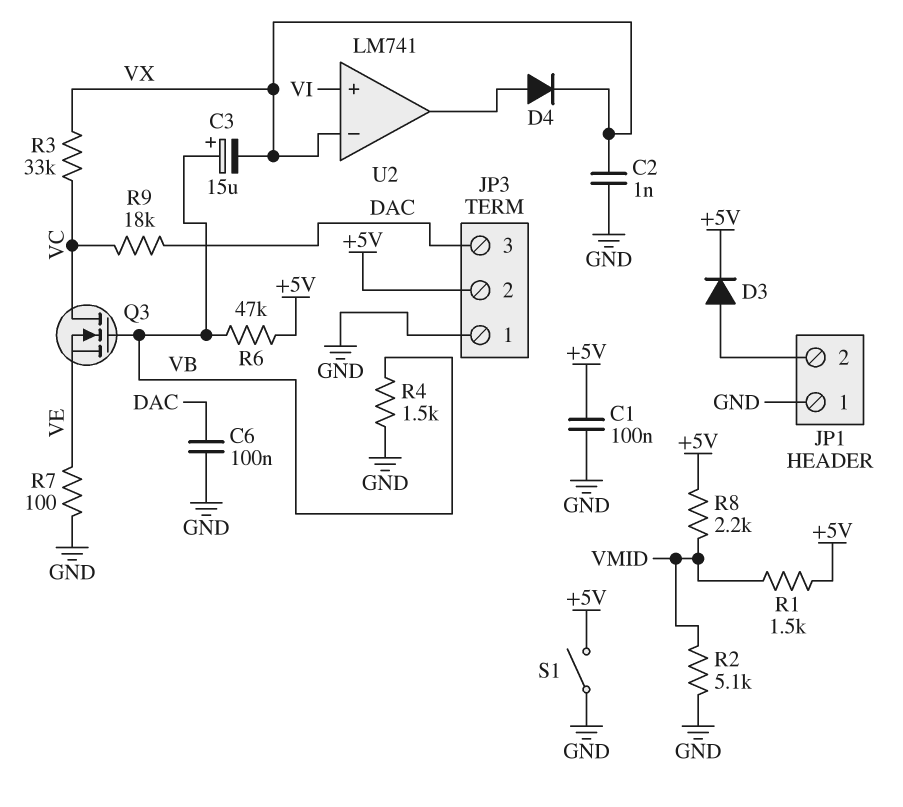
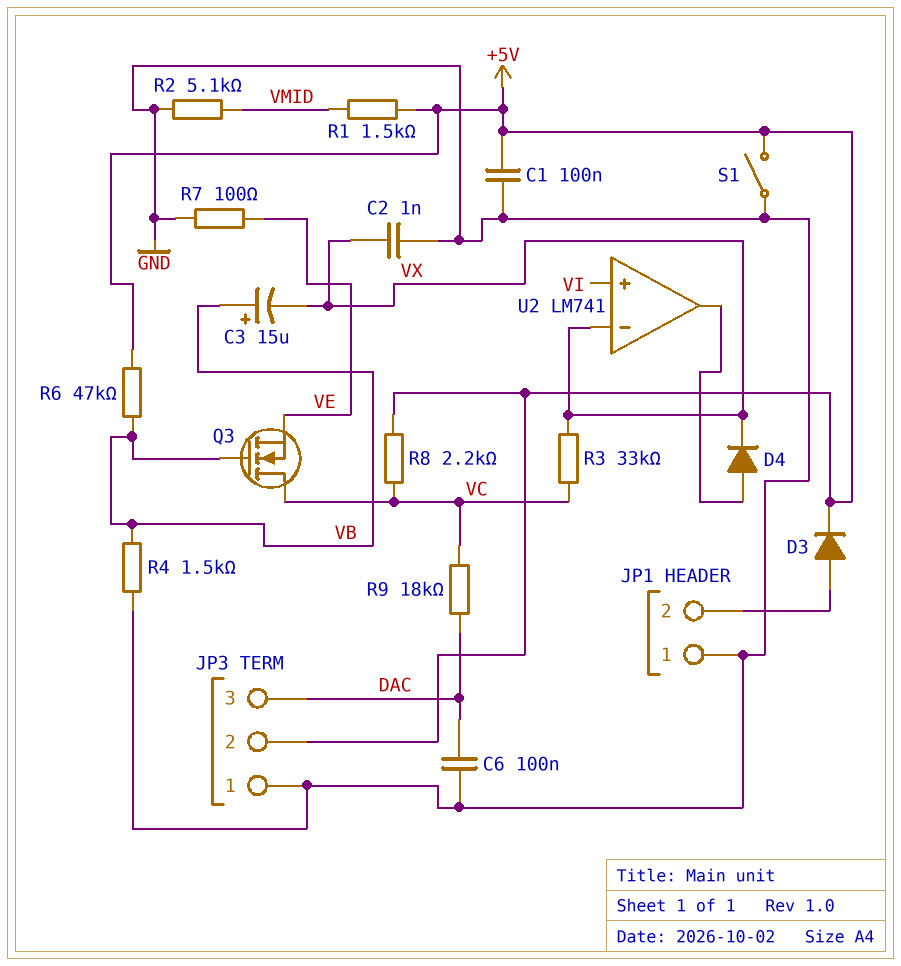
R8: 2.2k (+5V, VMID) -> 2.2k (+5V, VC)

